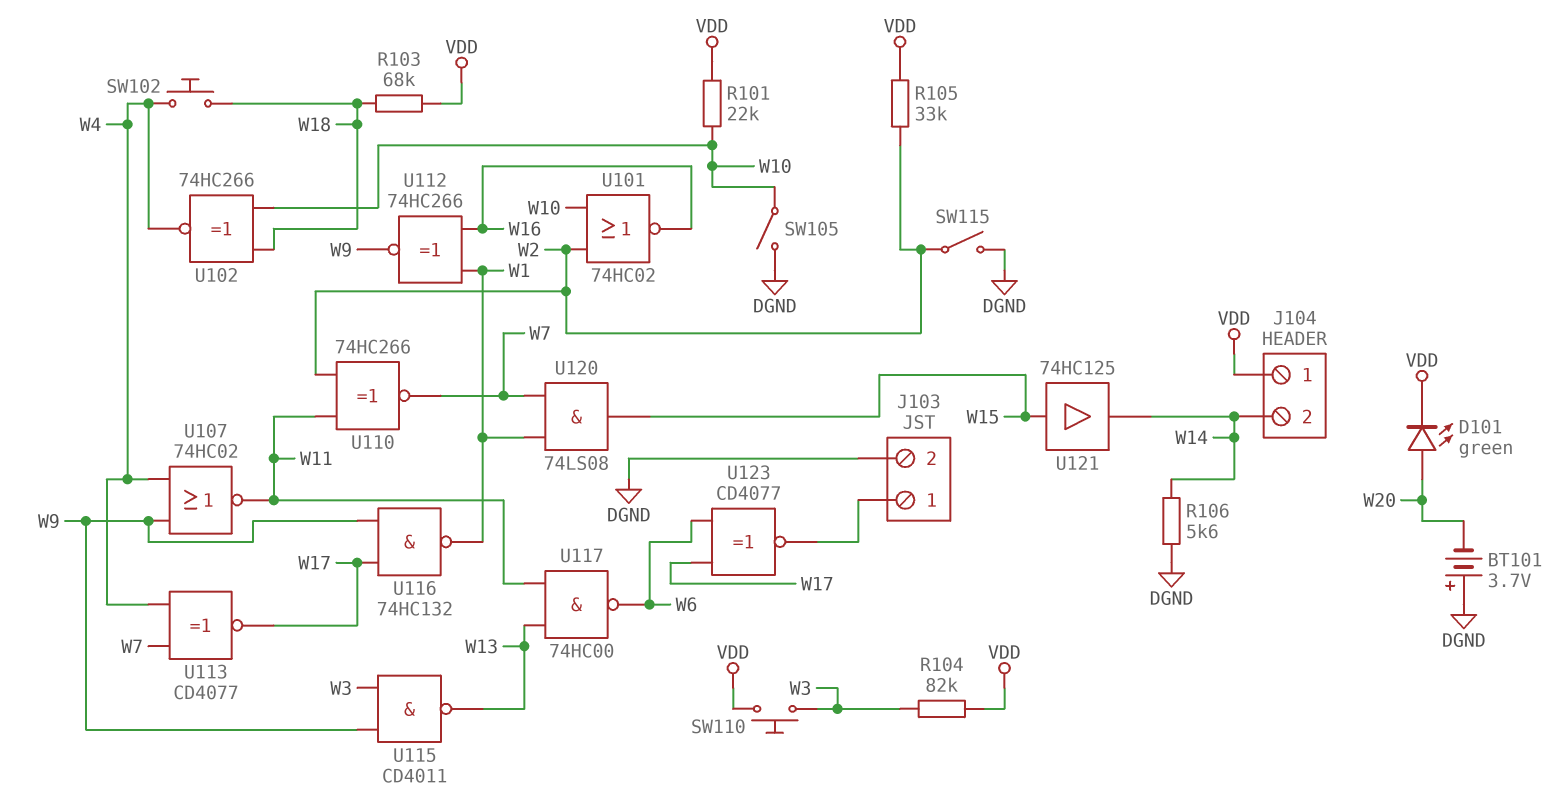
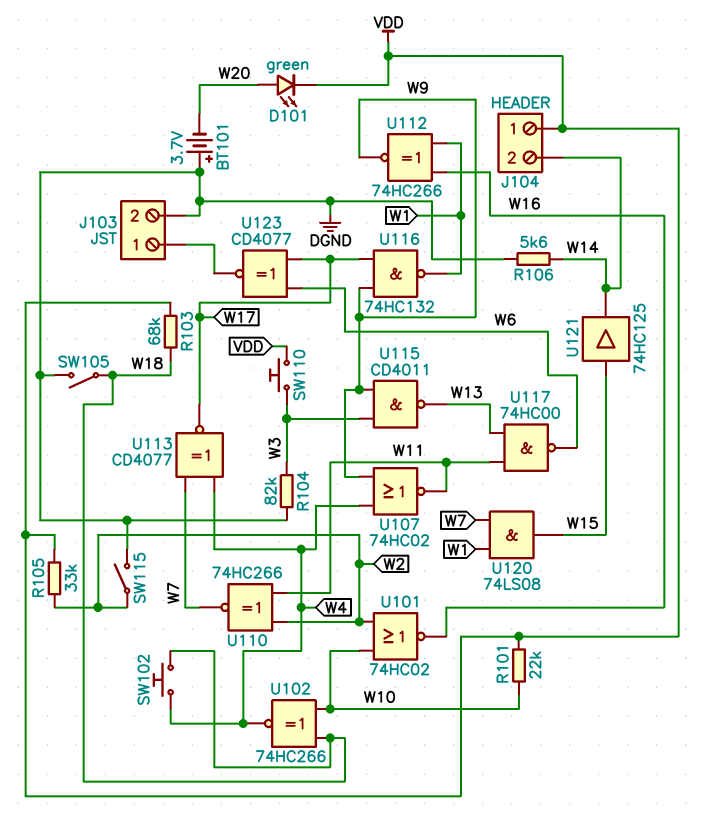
R104: 82k (VDD, W3) -> 82k (DGND, W3)
SW105: switch (DGND, W10) -> switch (DGND, W18)

